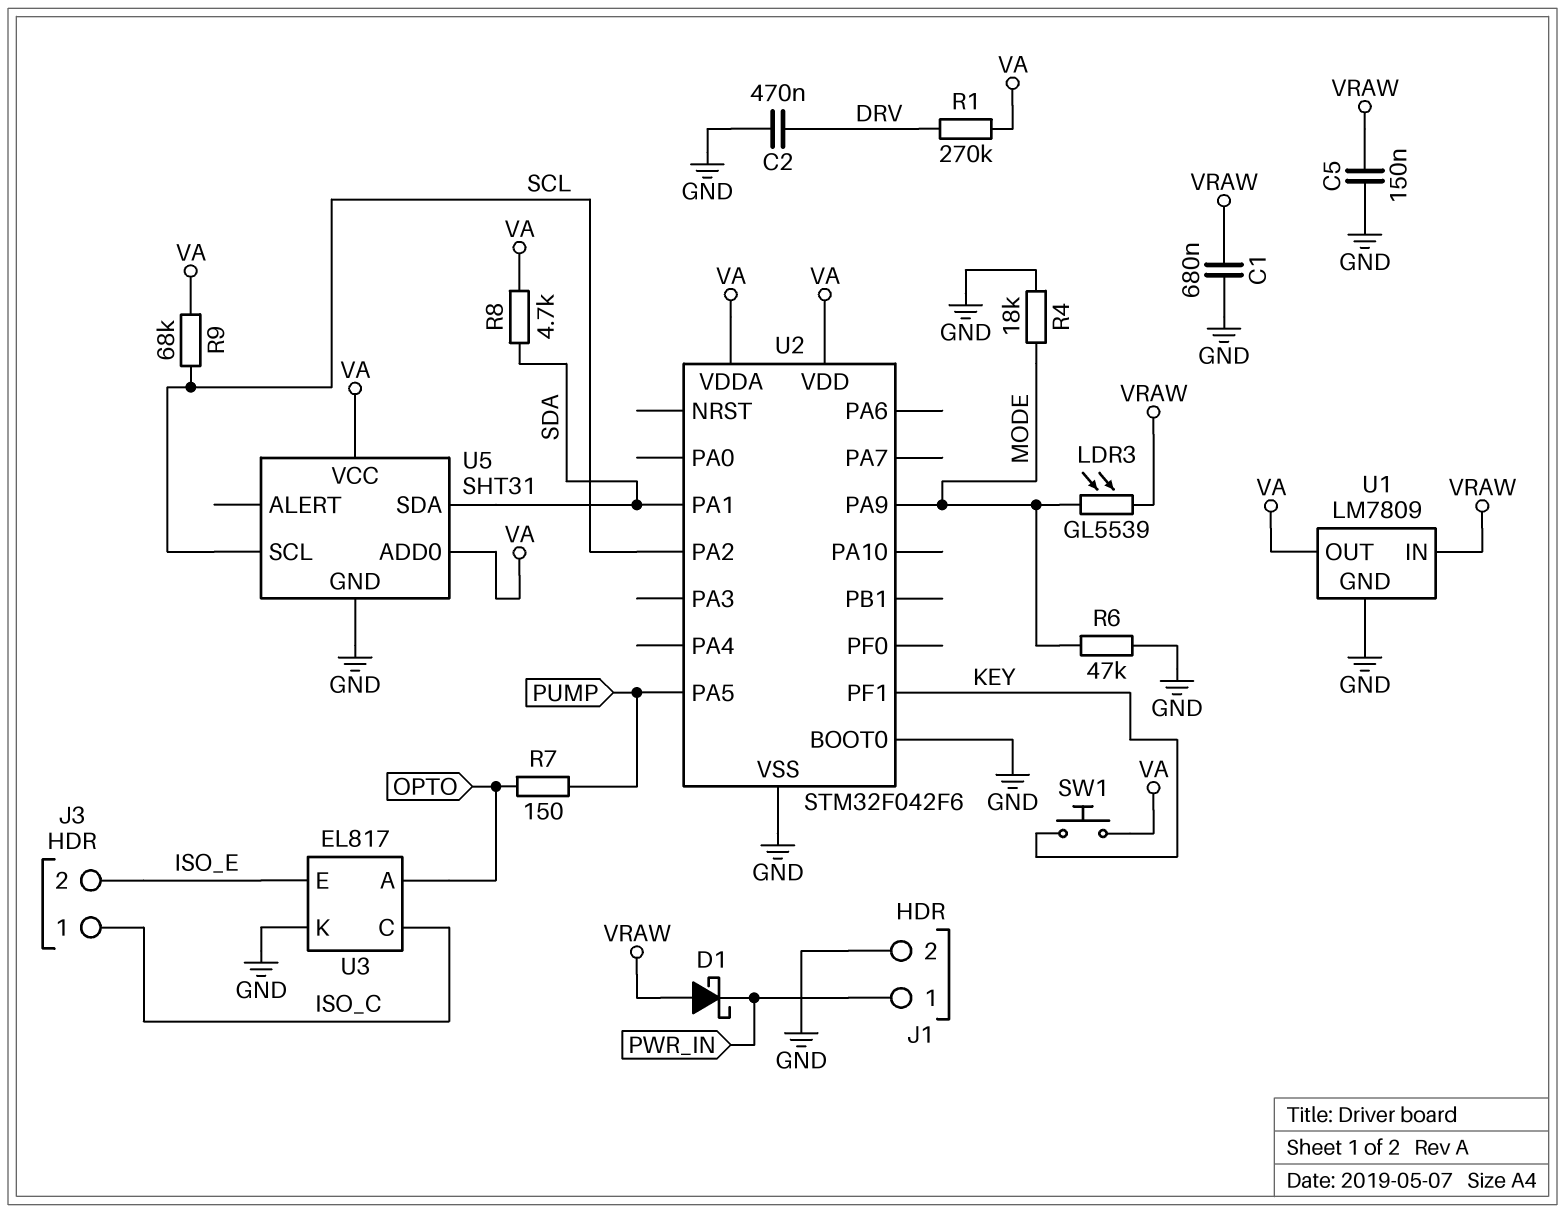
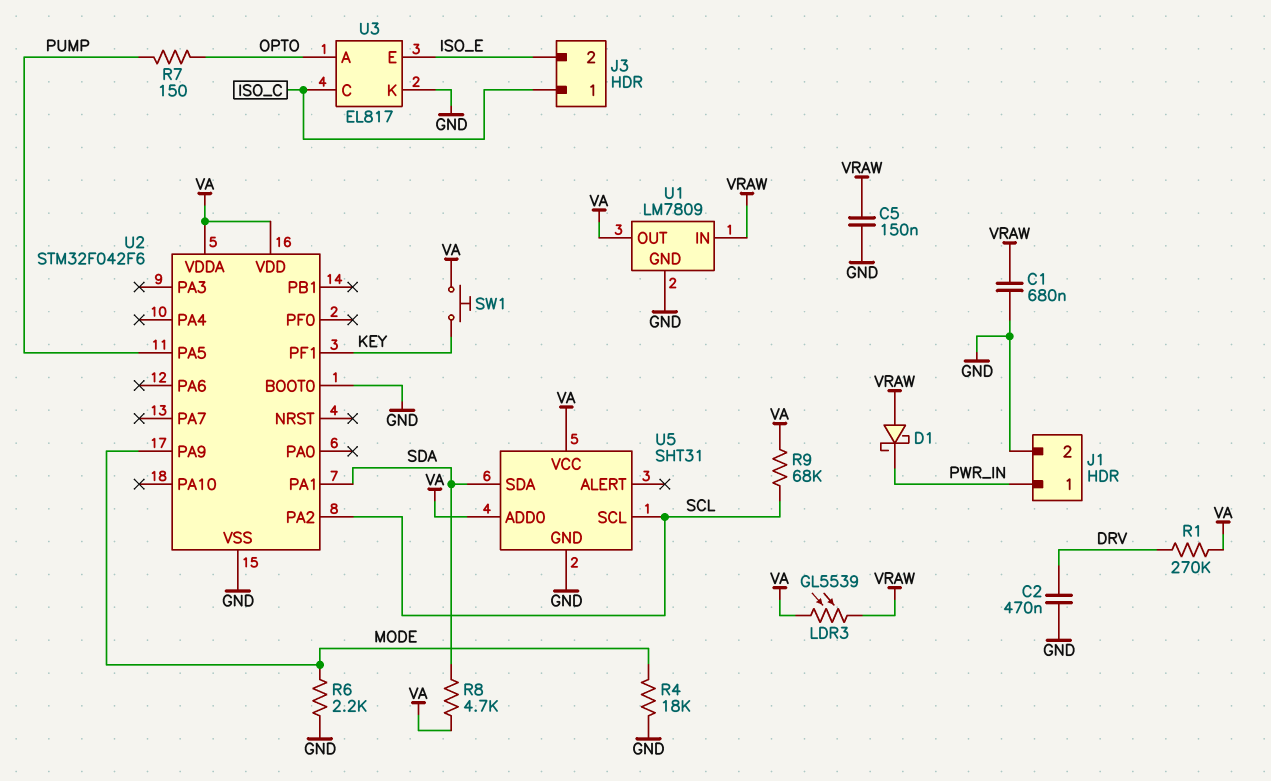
LDR3: GL5539 (MODE, VRAW) -> GL5539 (VA, VRAW)
R6: 47k (GND, MODE) -> 2.2k (GND, MODE)

